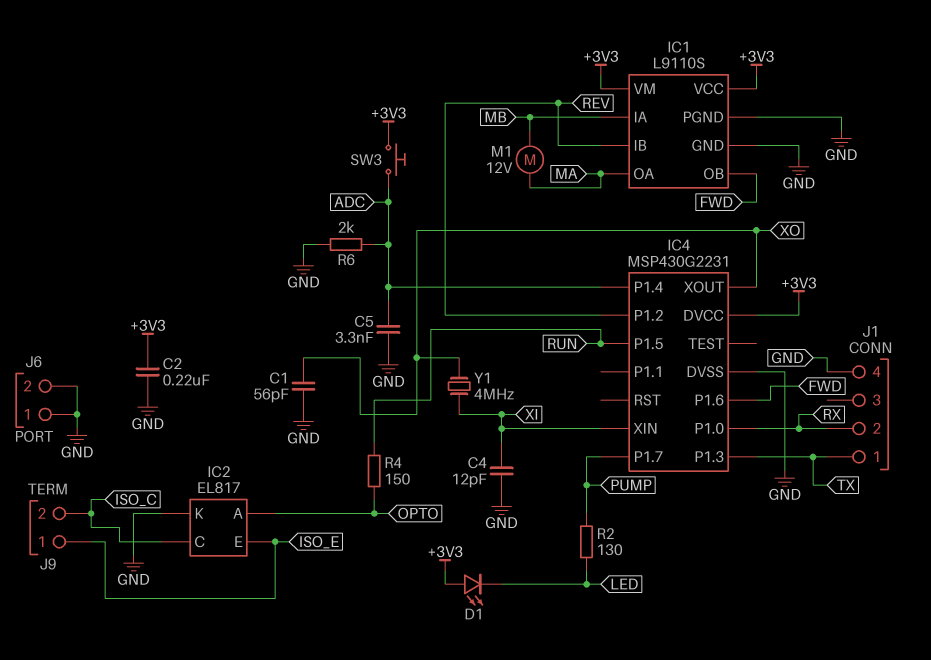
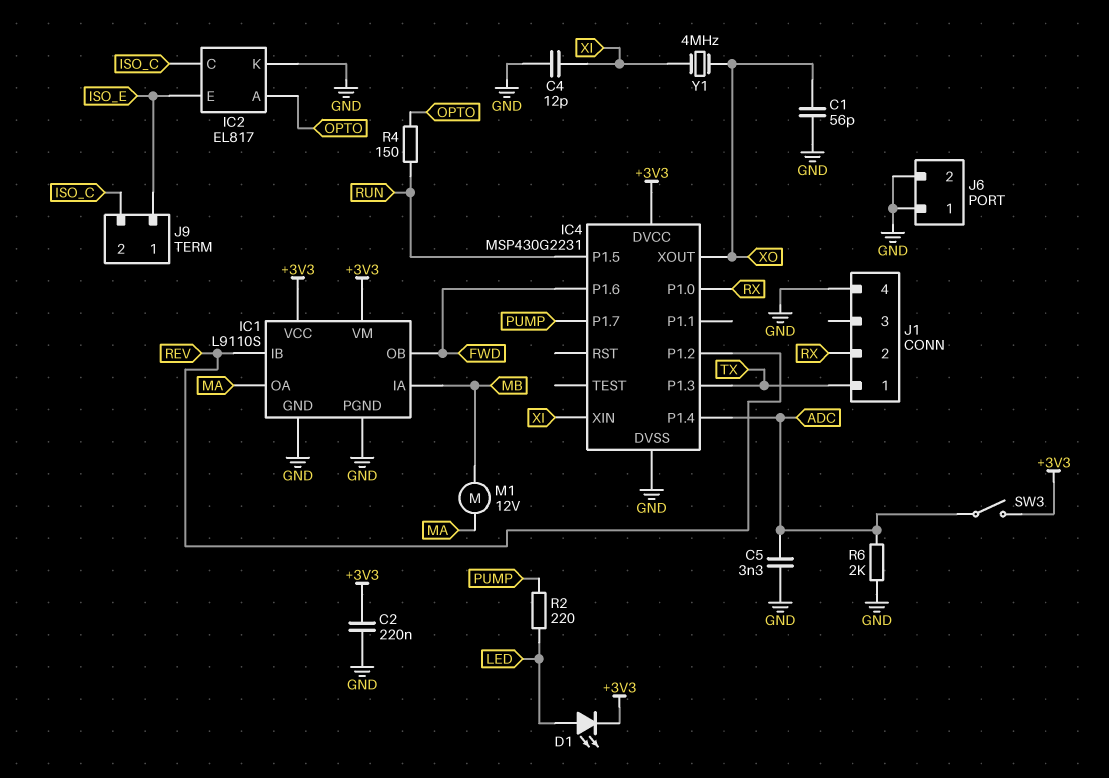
D1: LED (A +3V3, K LED) -> LED (A LED, K +3V3)
R2: 130 (LED, PUMP) -> 220 (LED, PUMP)
SW3: button (+3V3, ADC) -> switch (+3V3, ADC)

